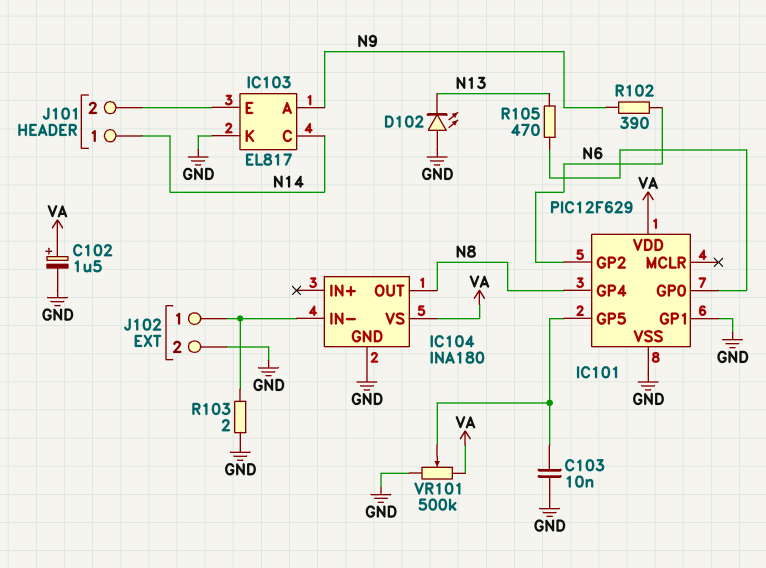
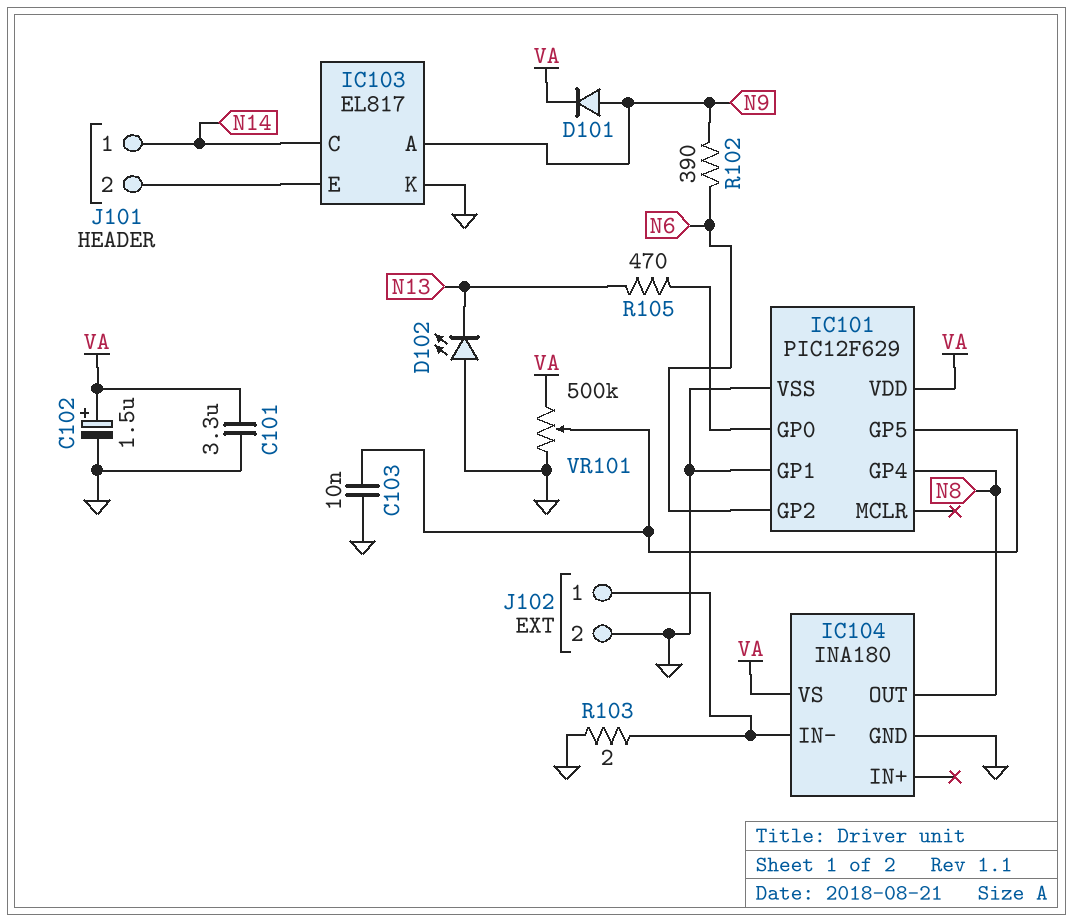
C101: none -> 3.3uF (GND, VA)
D101: none -> diode (A N9, K VA)

